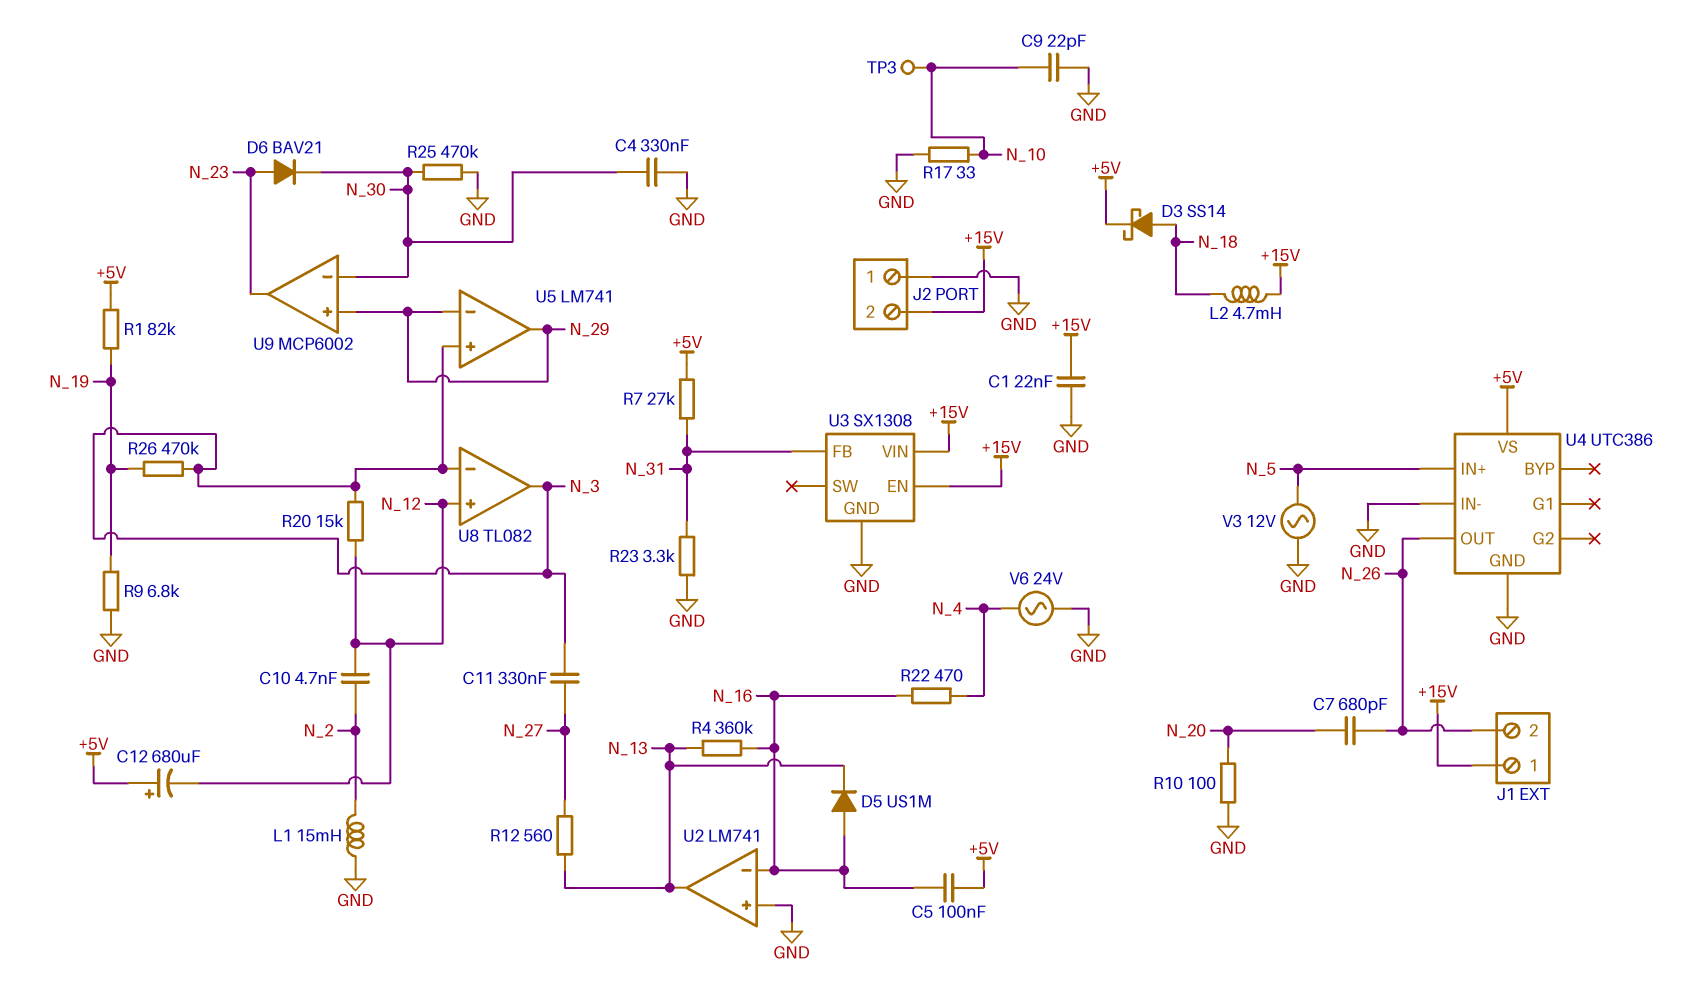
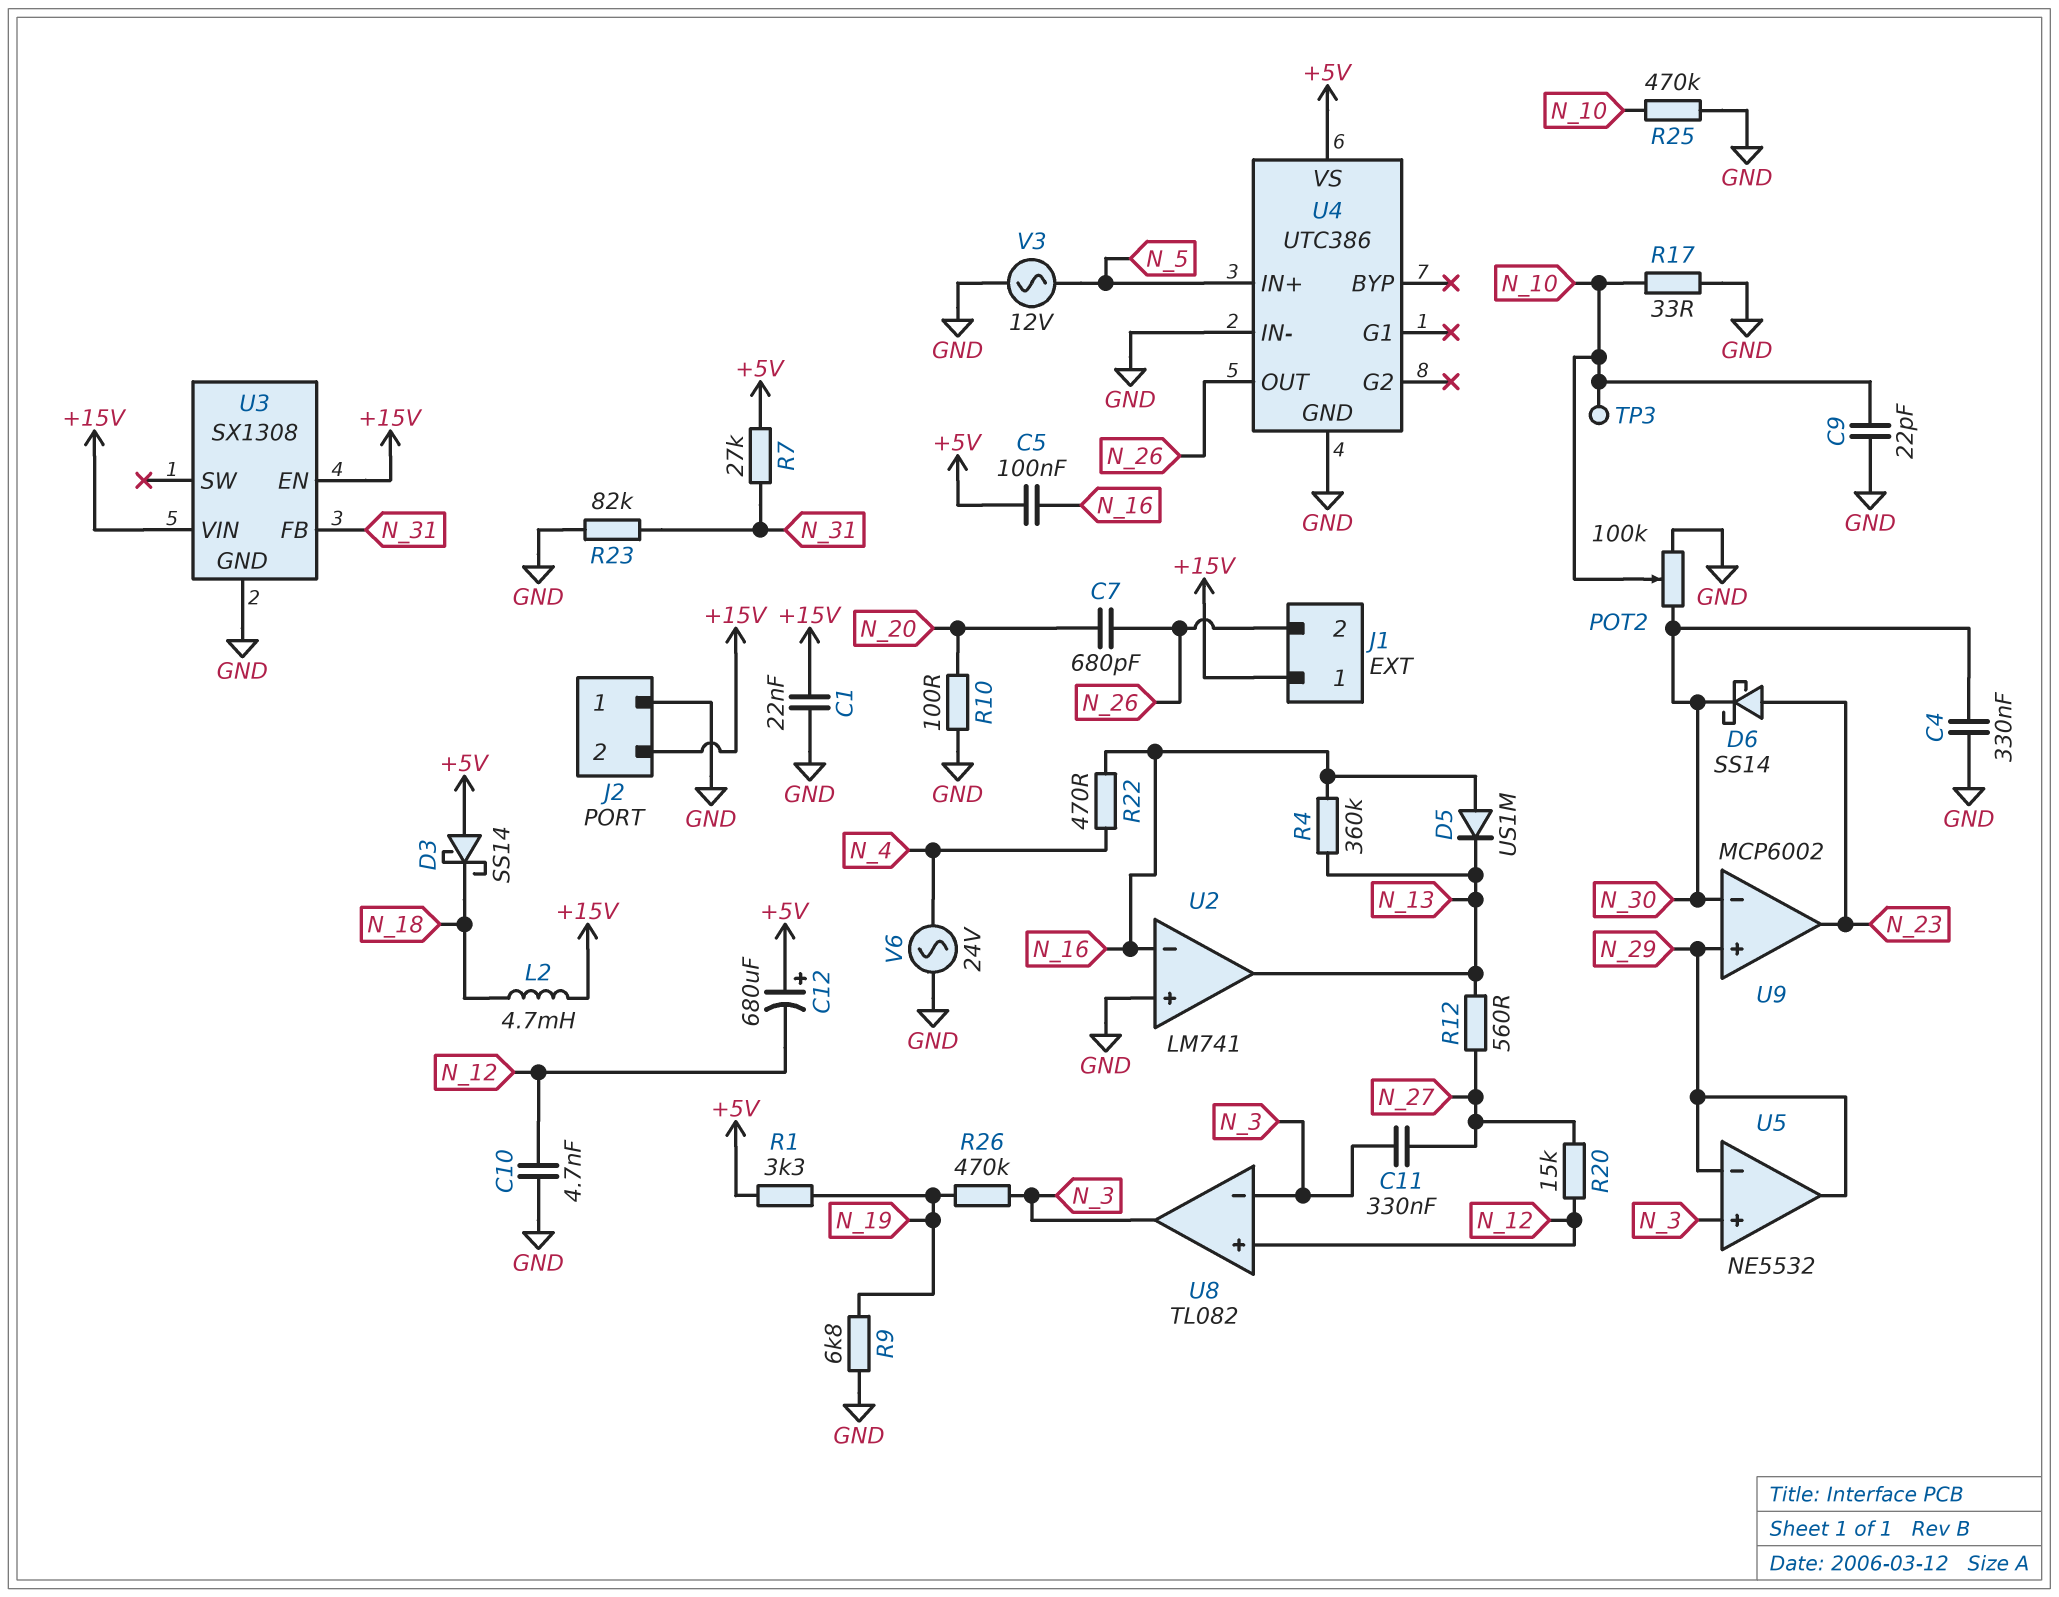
C10: 4.7nF (N_2, N_12) -> 4.7nF (GND, N_12)
D3: schottky SS14 (A N_18, K +5V) -> schottky SS14 (A +5V, K N_18)
D6: diode BAV21 (A N_23, K N_30) -> schottky SS14 (A N_23, K N_30)
L1: 15mH (GND, N_2) -> none
POT2: none -> 100k (GND, N_30, wiper N_10)
R1: 82k (+5V, N_19) -> 3.3k (+5V, N_19)
R20: 15k (N_3, N_12) -> 15k (N_12, N_27)
R23: 3.3k (GND, N_31) -> 82k (GND, N_31)
R25: 470k (GND, N_30) -> 470k (GND, N_10)
U5: LM741 -> NE5532

